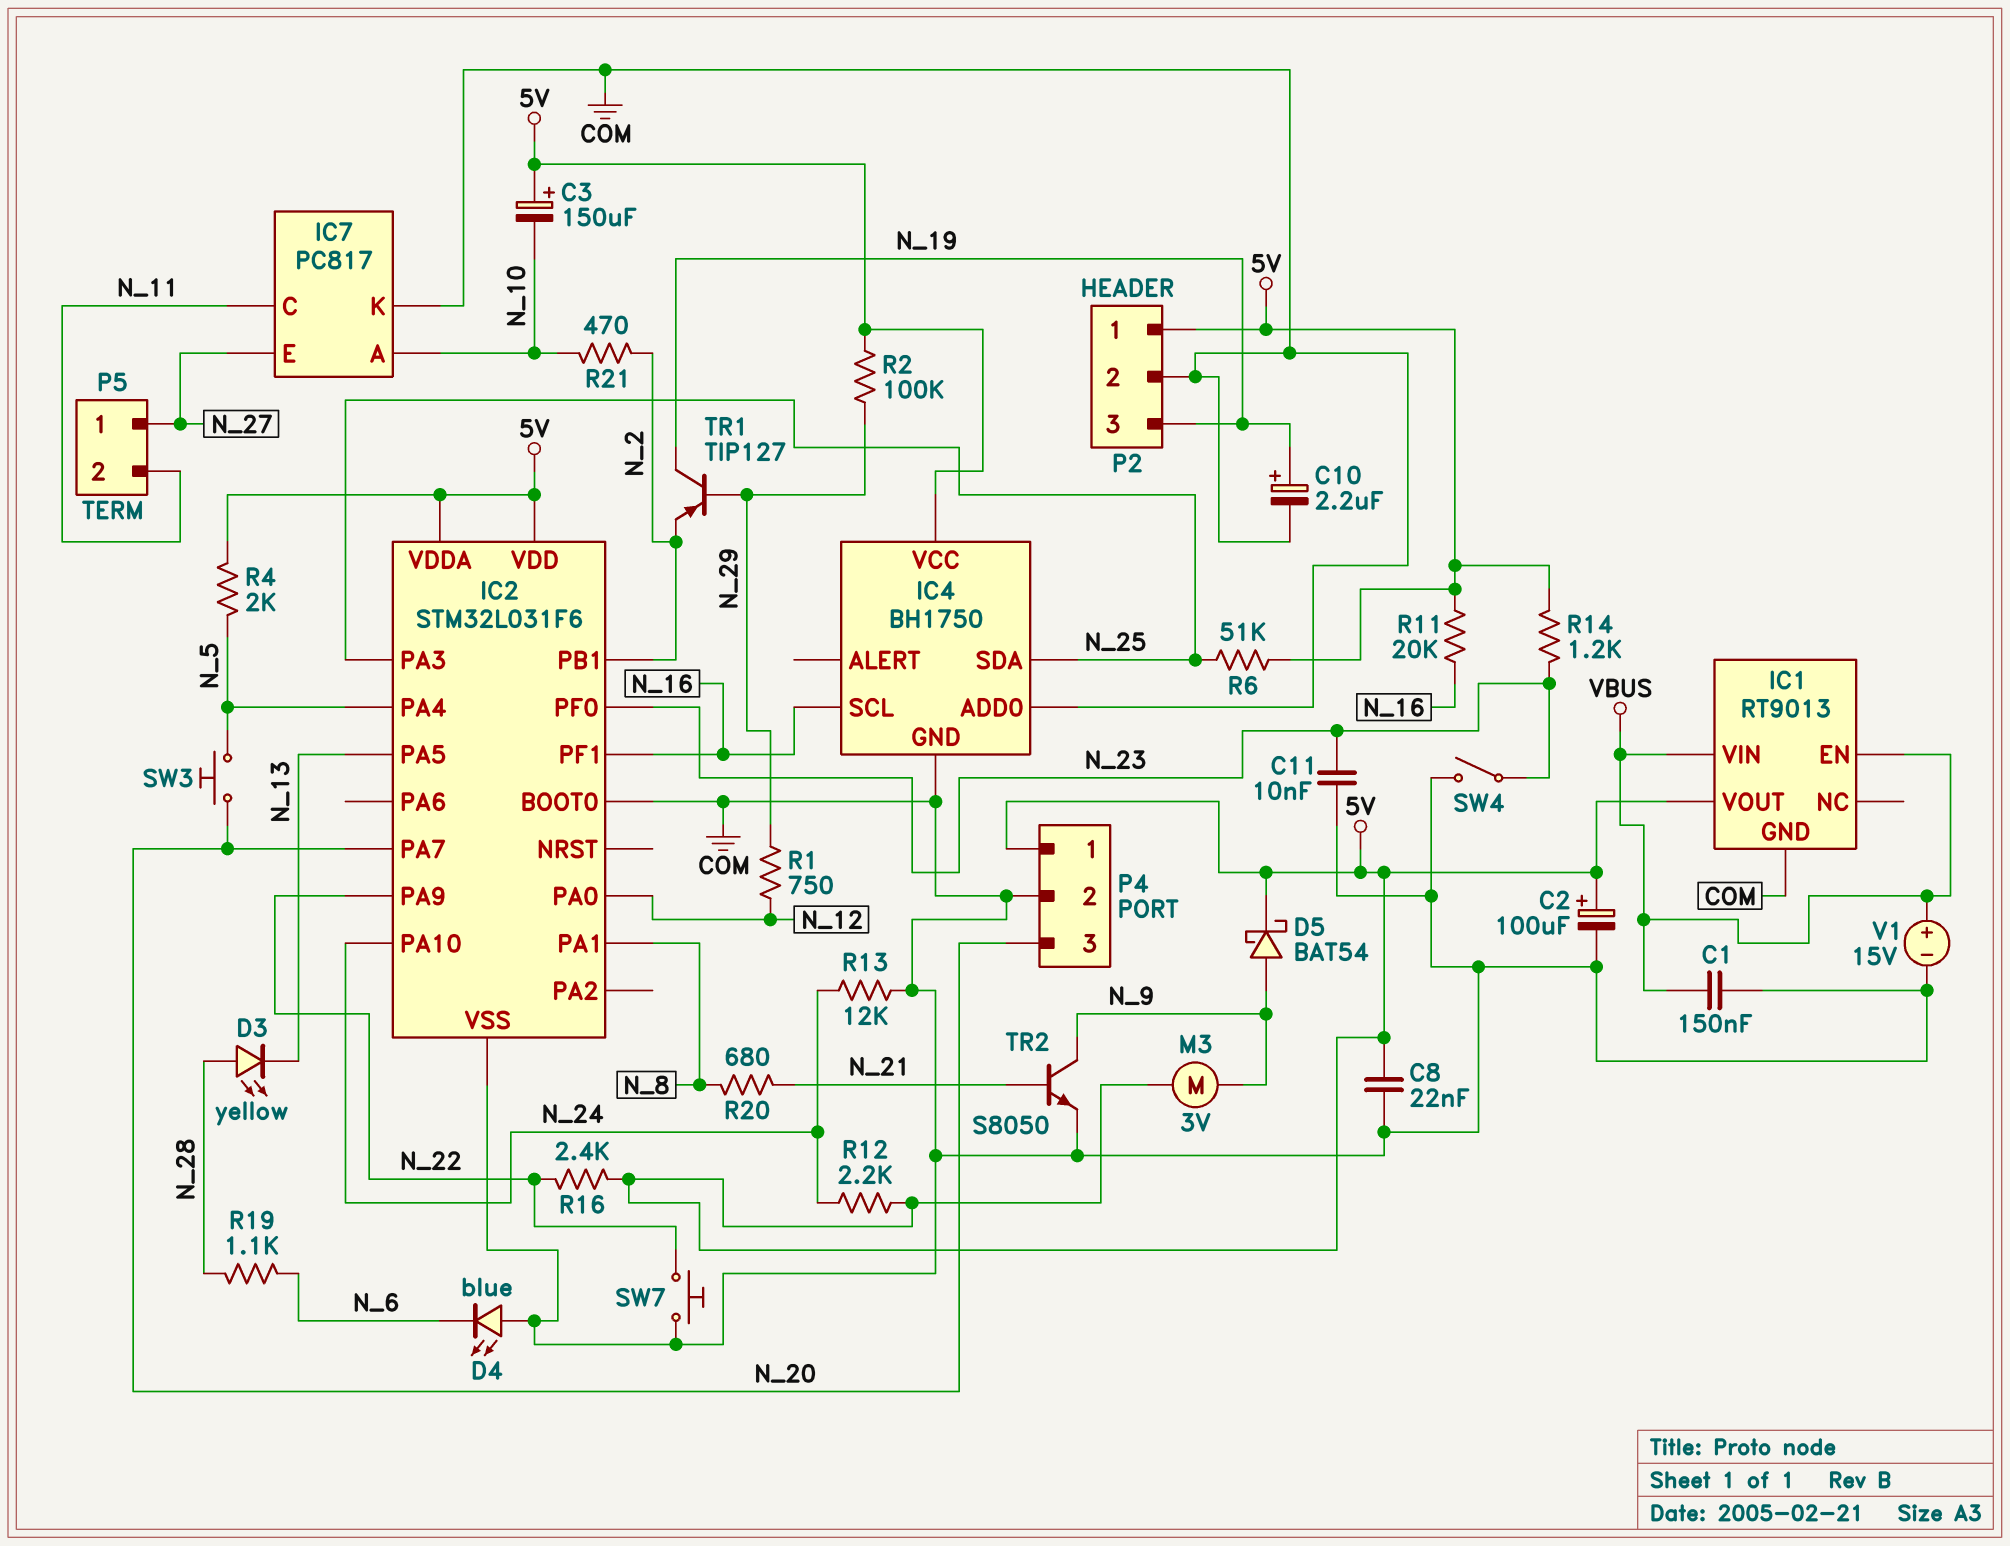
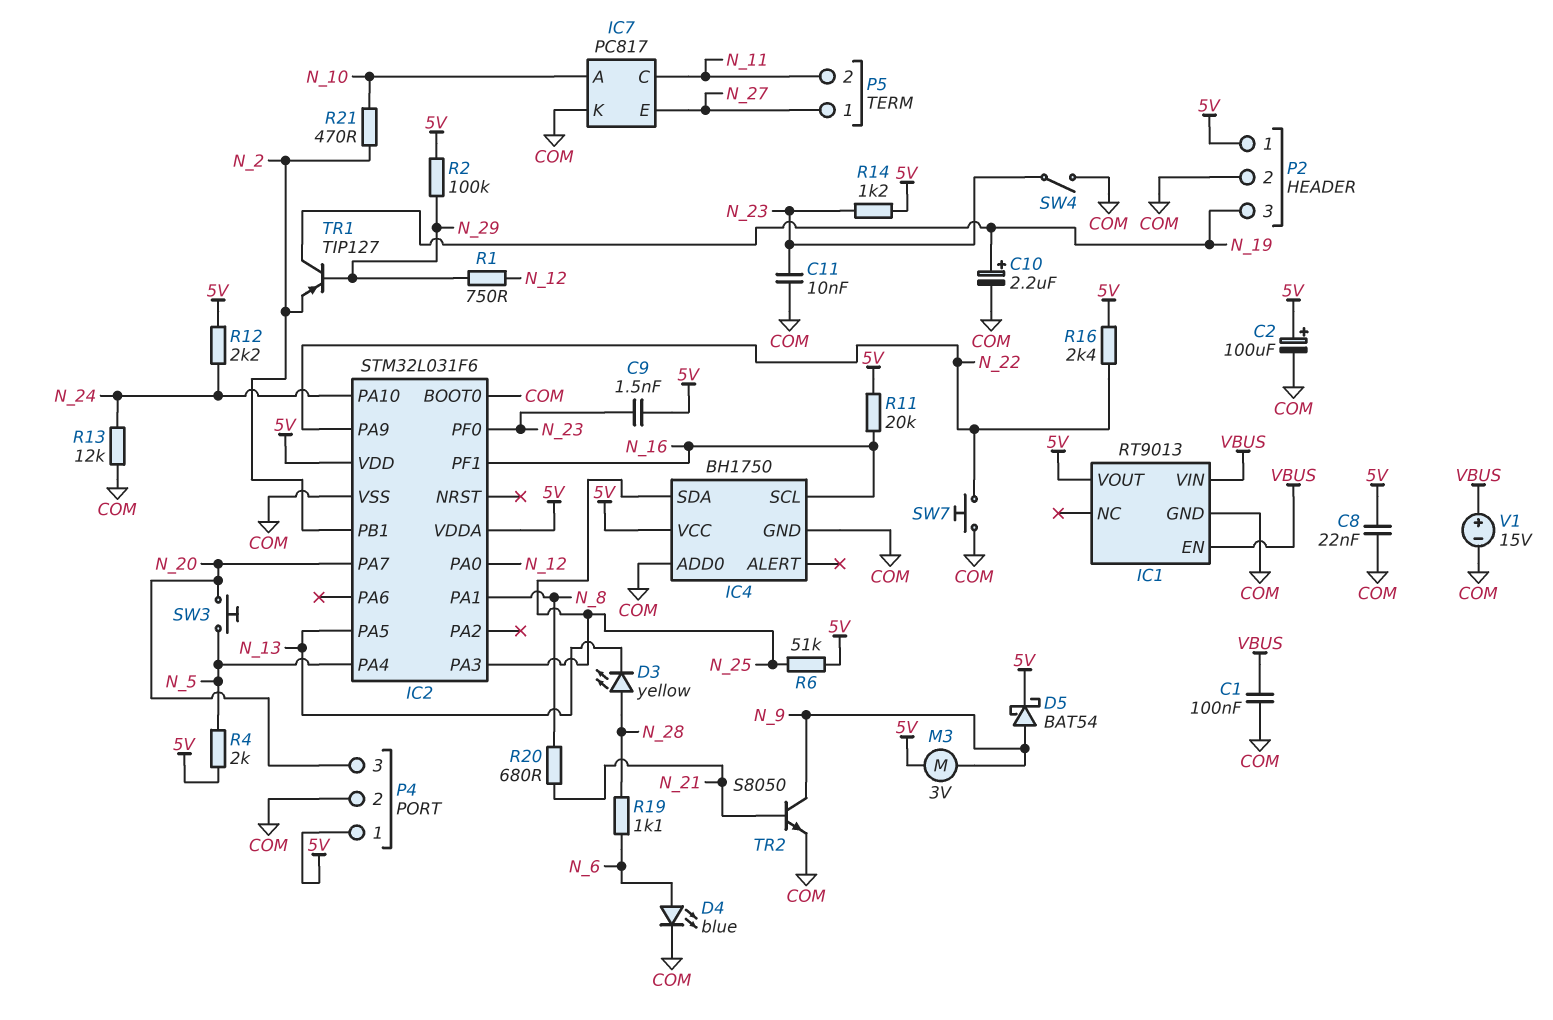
C1: 150nF (COM, VBUS) -> 100nF (COM, VBUS)
C3: 150uF (plus 5V, minus N_10) -> none
C9: none -> 1.5nF (5V, N_23)
D4: LED blue (A COM, K N_6) -> LED blue (A N_6, K COM)

